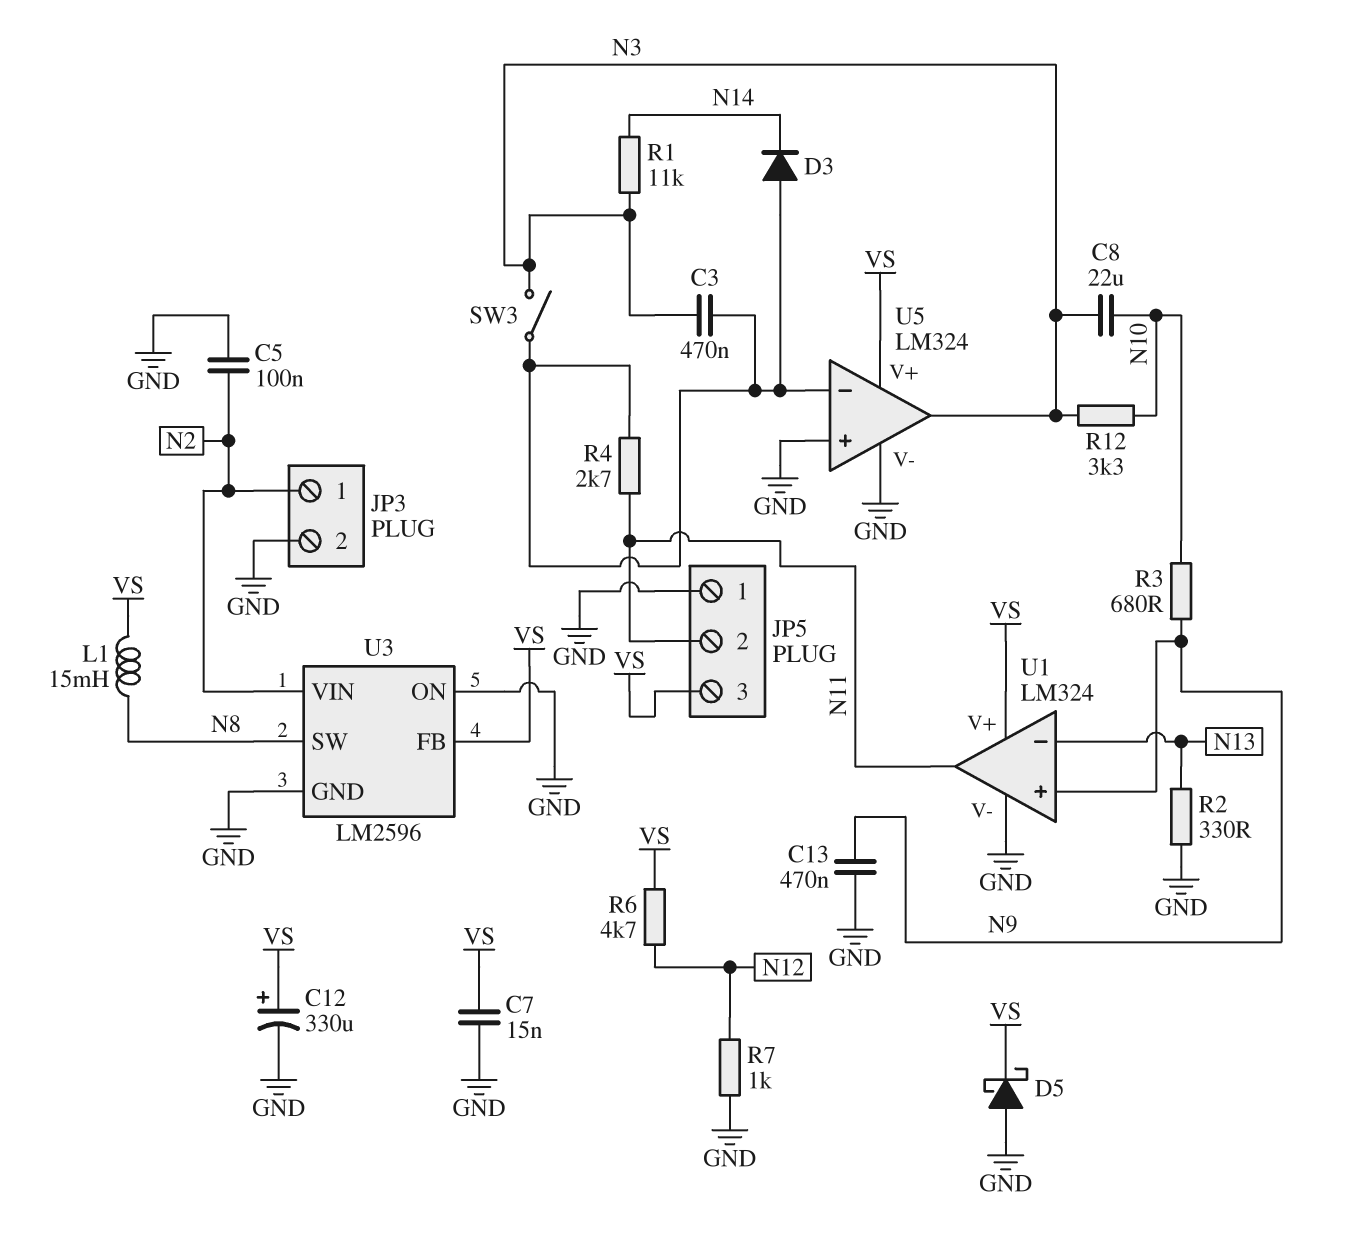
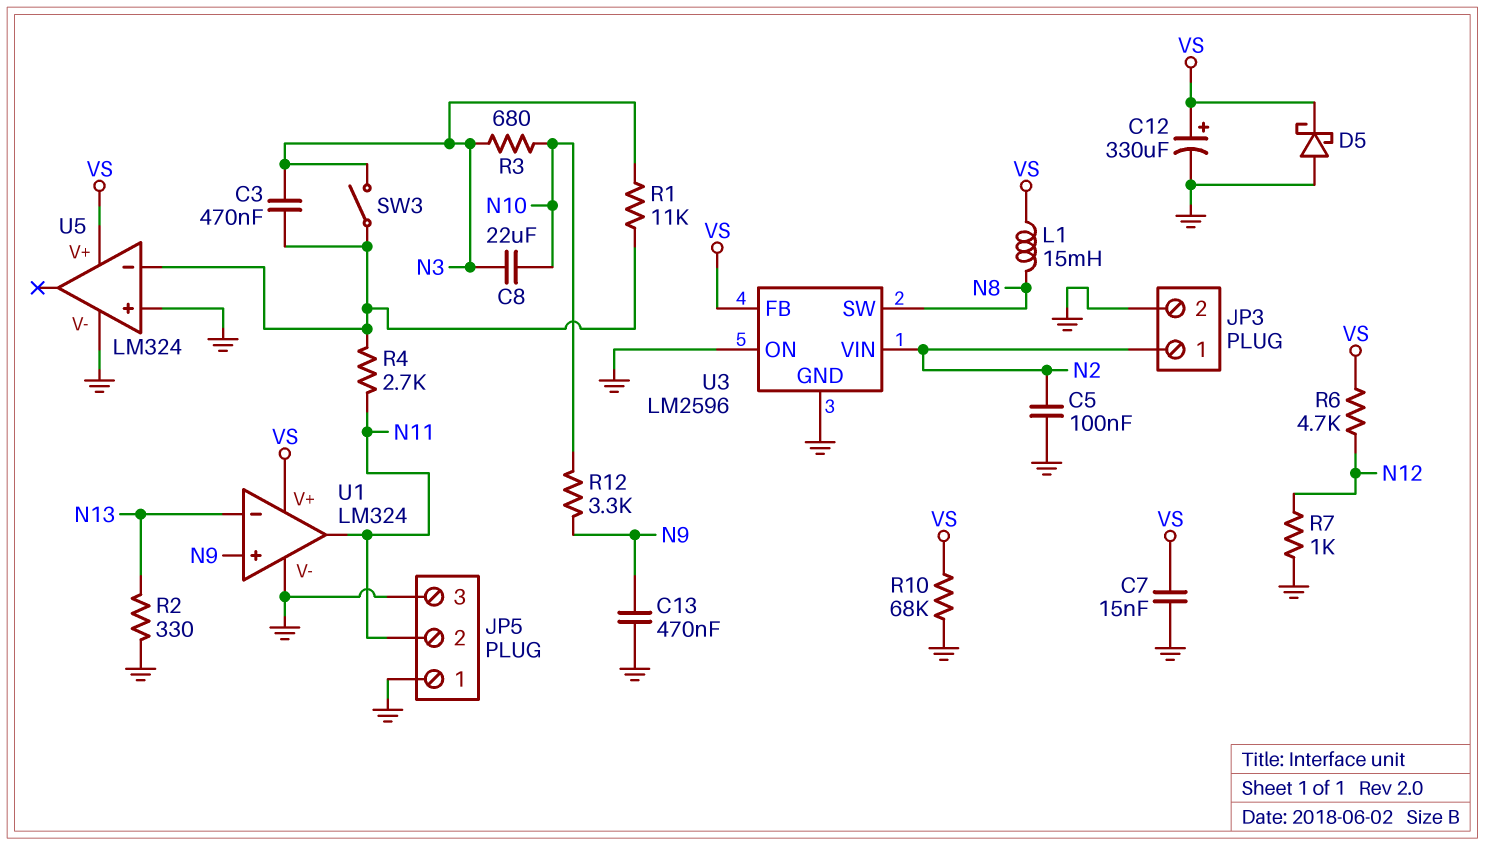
D3: diode (A U5/in-, K N14) -> none
JP5 pin 3: VS -> GND
R1: 11k (N3, N14) -> 11k (N3, U5/in-)
R3: 680 (N9, N10) -> 680 (N3, N10)
R10: none -> 68k (GND, VS)
R12: 3.3k (N3, N10) -> 3.3k (N9, N10)
U5 pin out: N3 -> none

